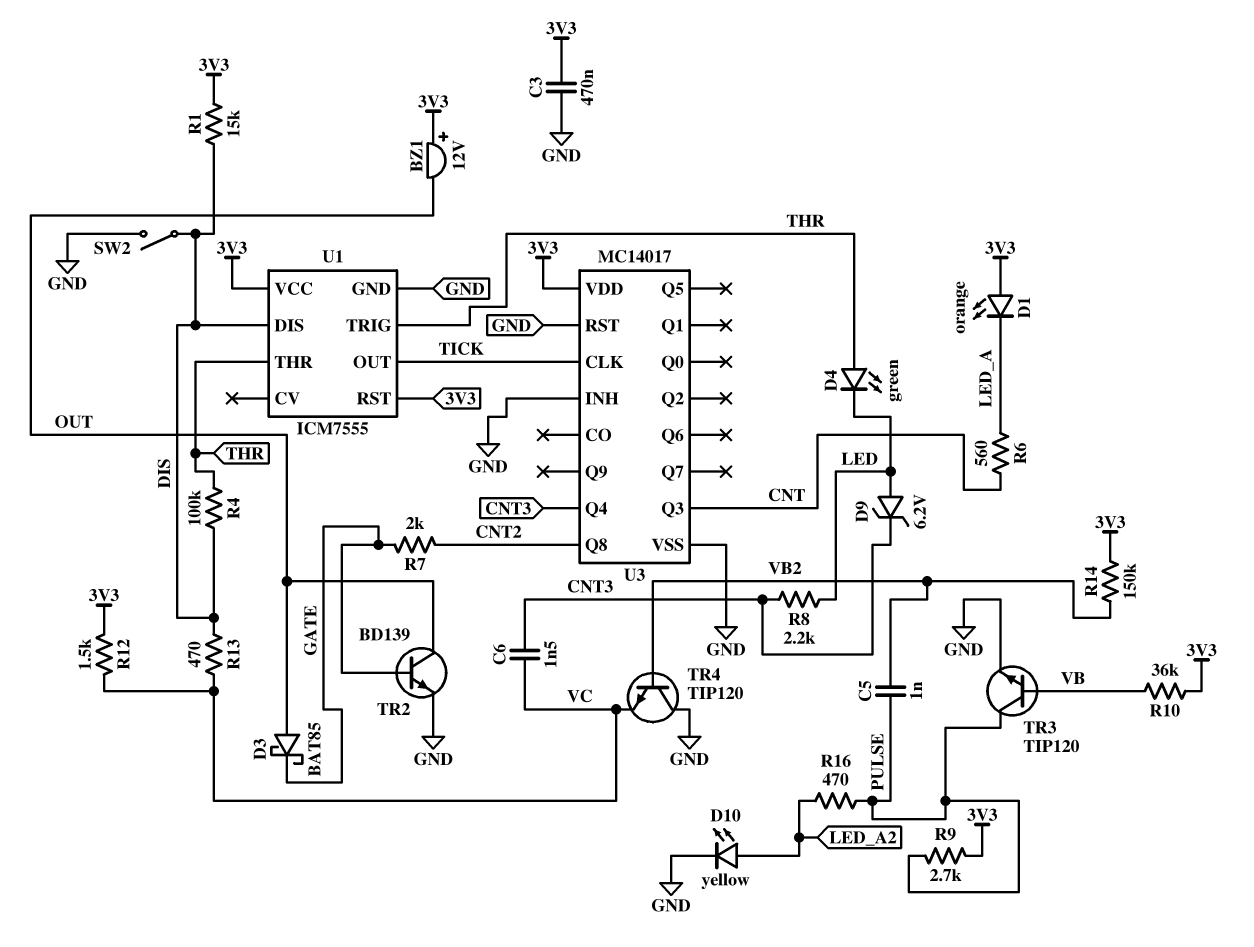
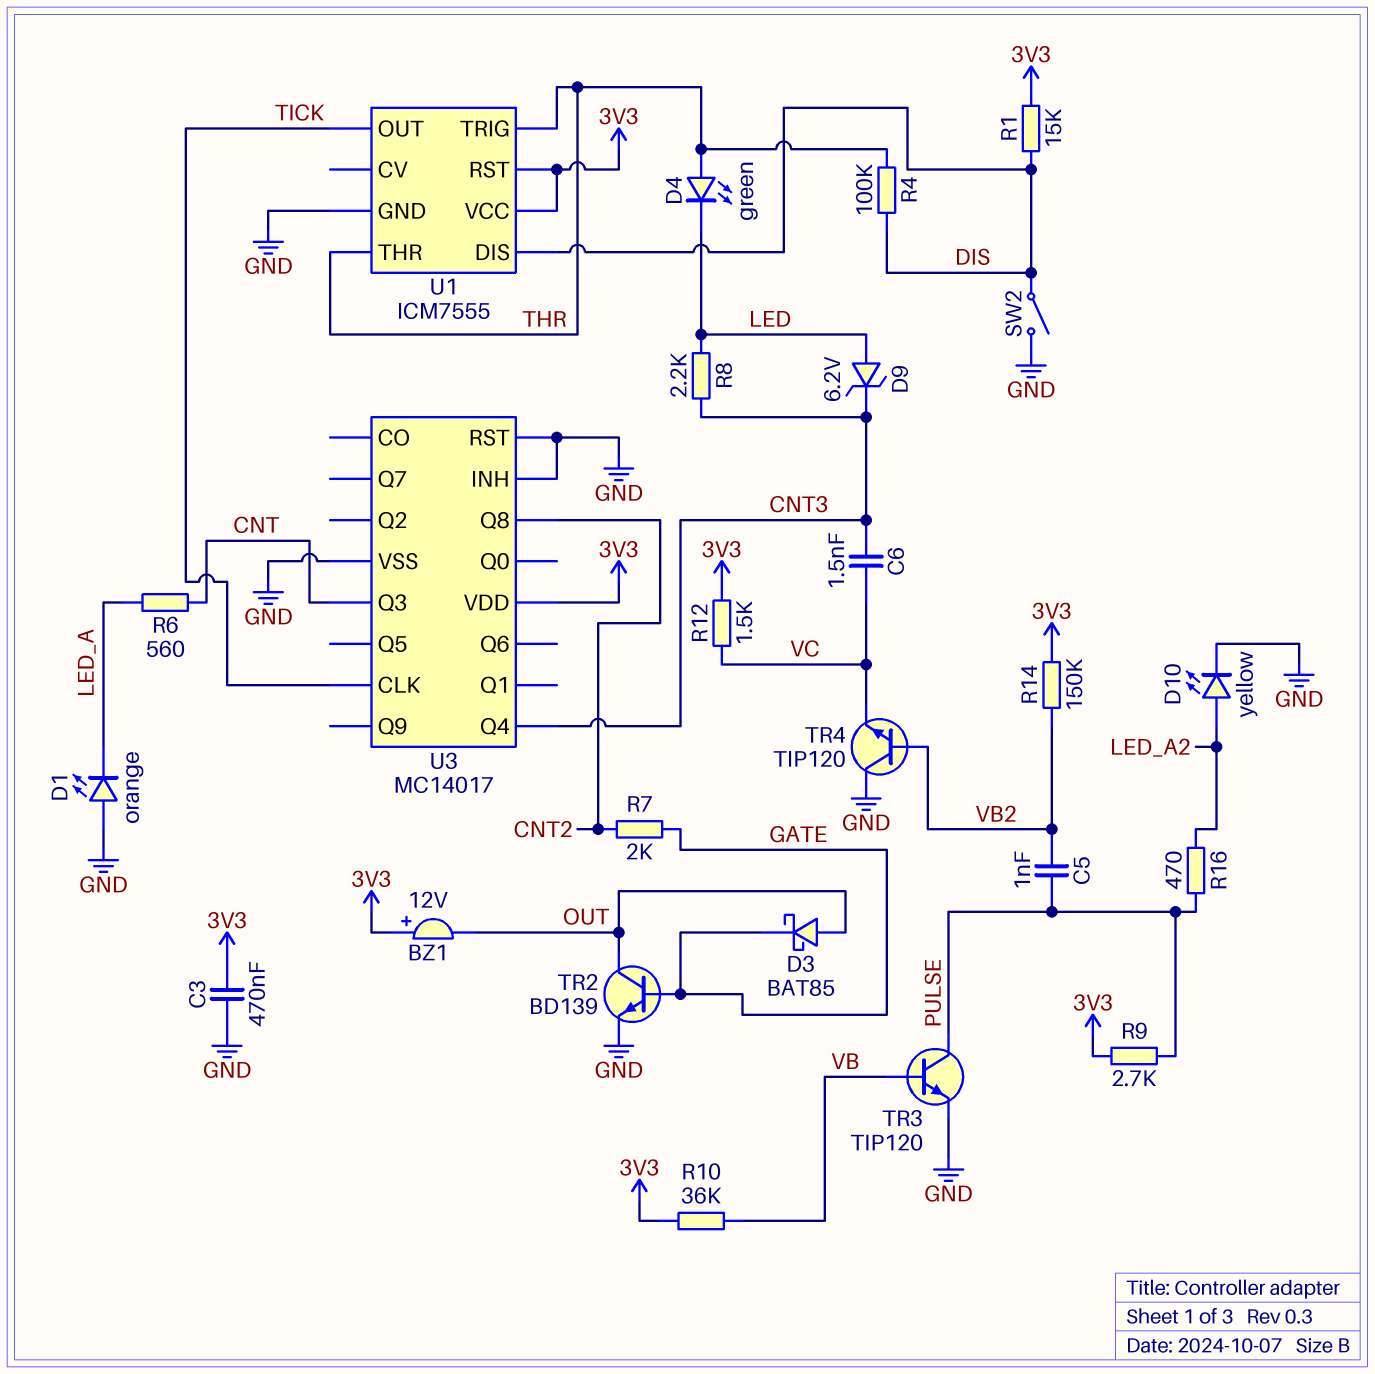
D1: LED orange (A 3V3, K LED_A) -> LED orange (A GND, K LED_A)
R13: 470 (DIS, VC) -> none

